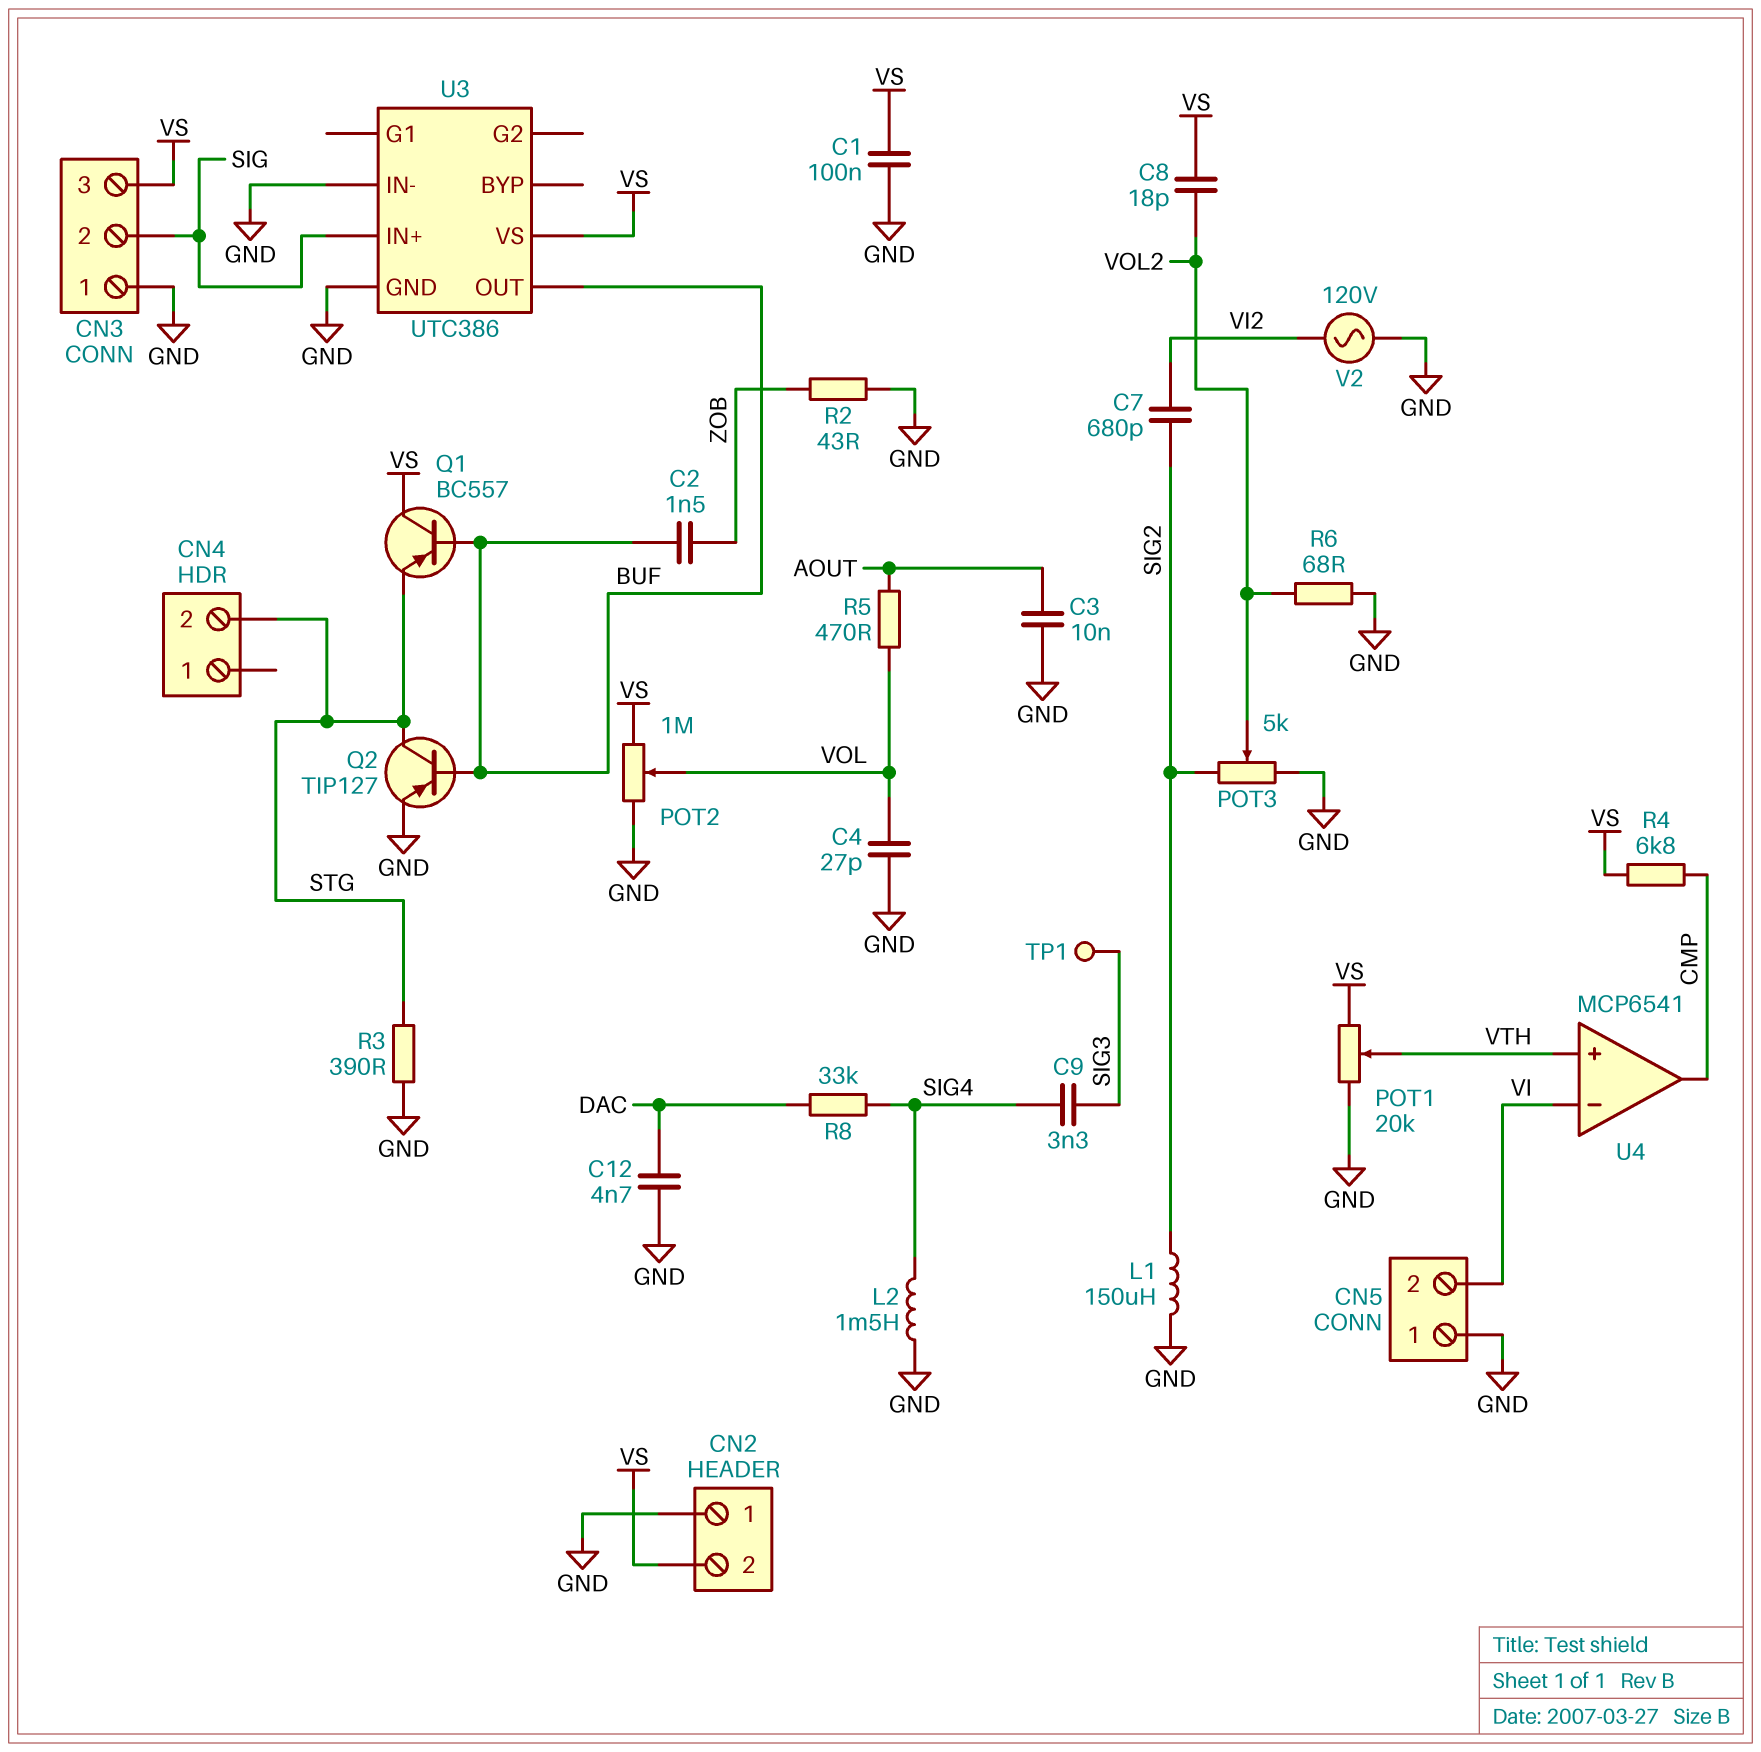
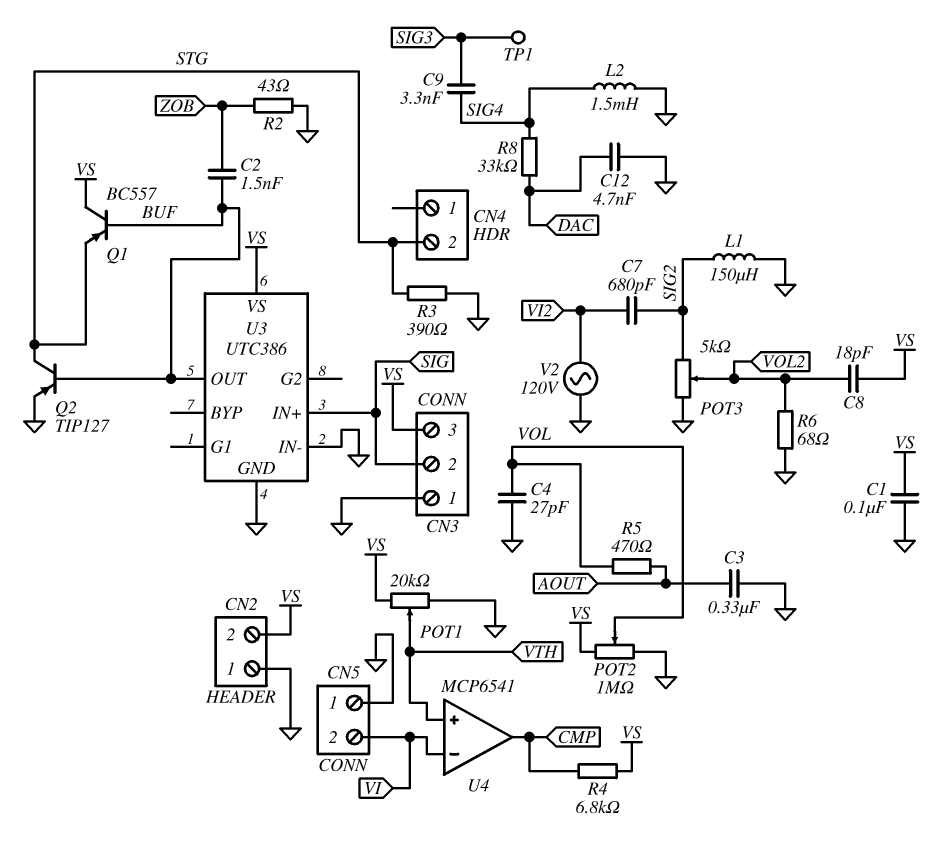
C3: 10nF (AOUT, GND) -> 330nF (AOUT, GND)

